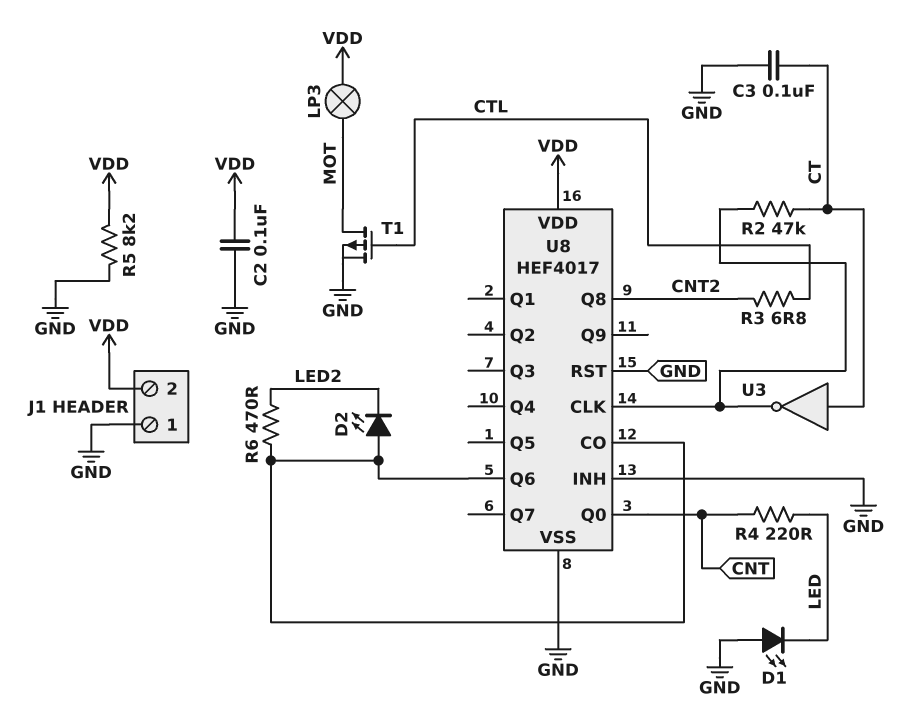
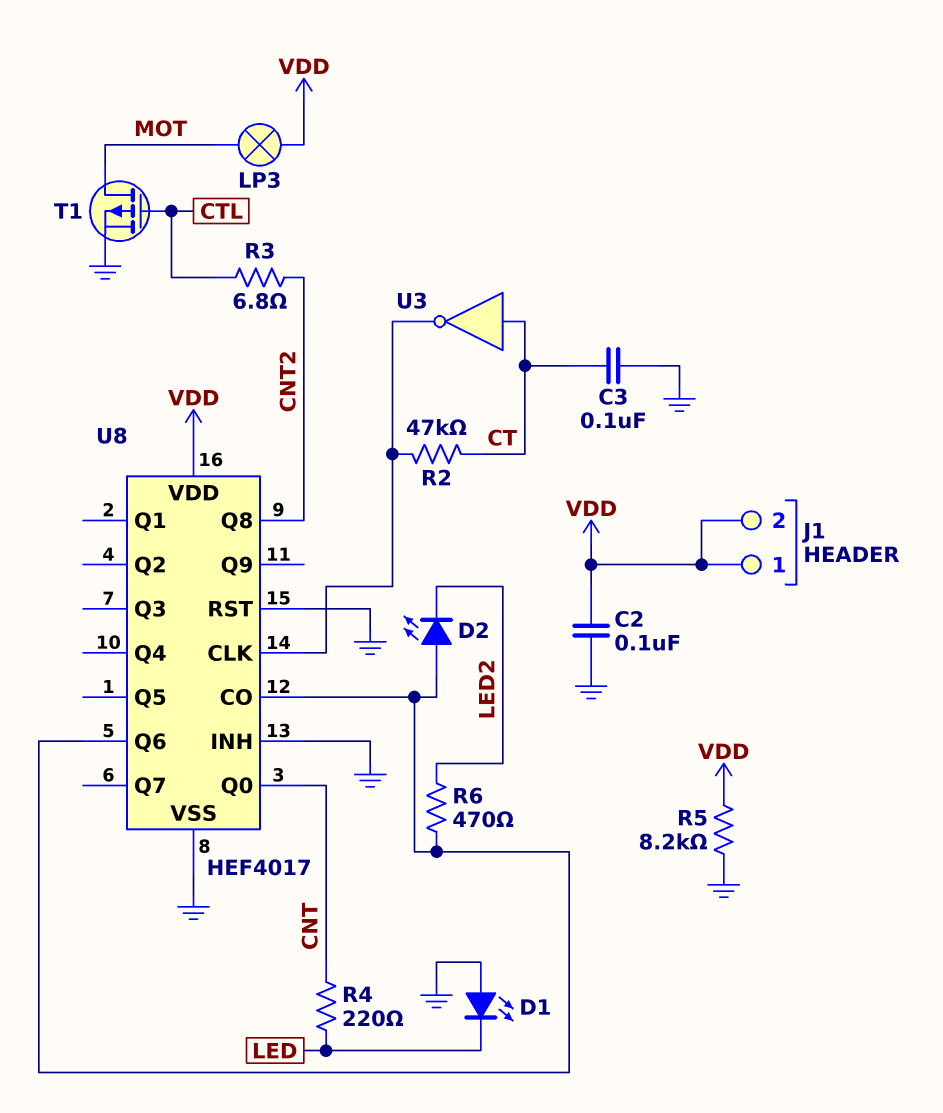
J1 pin 1: GND -> VDD

